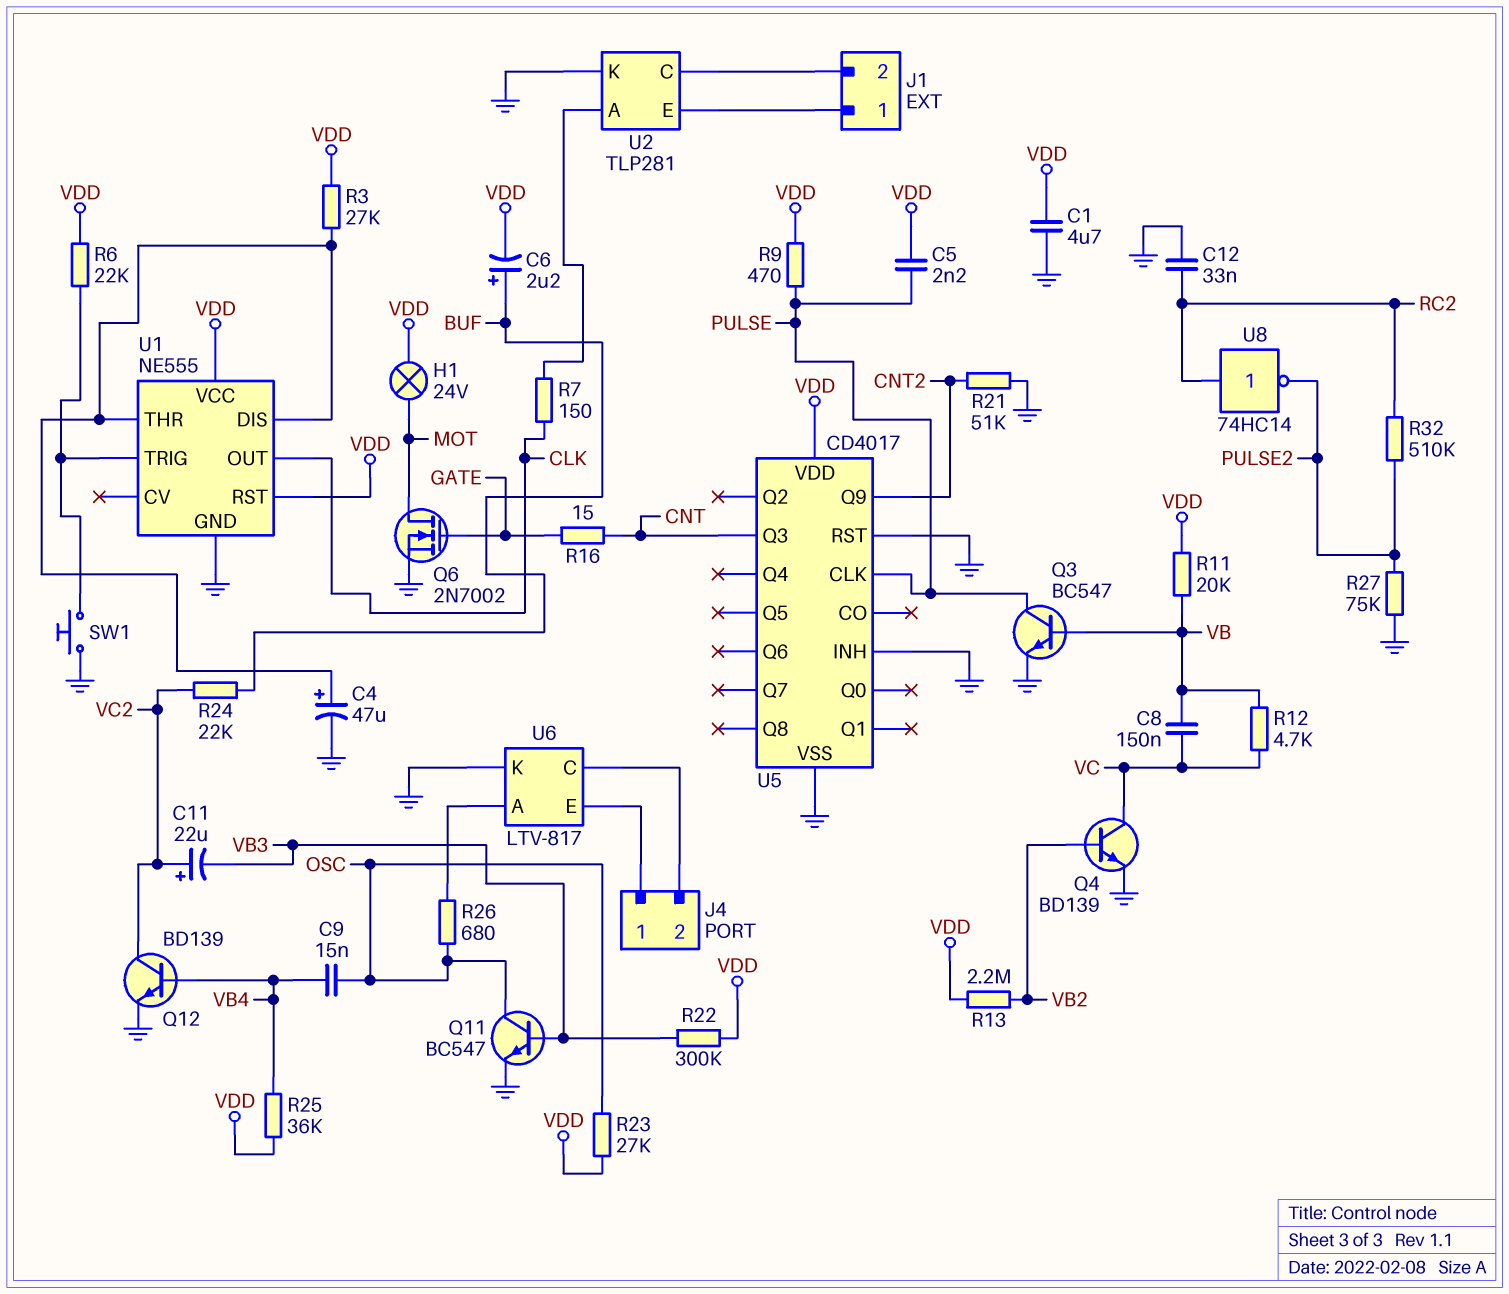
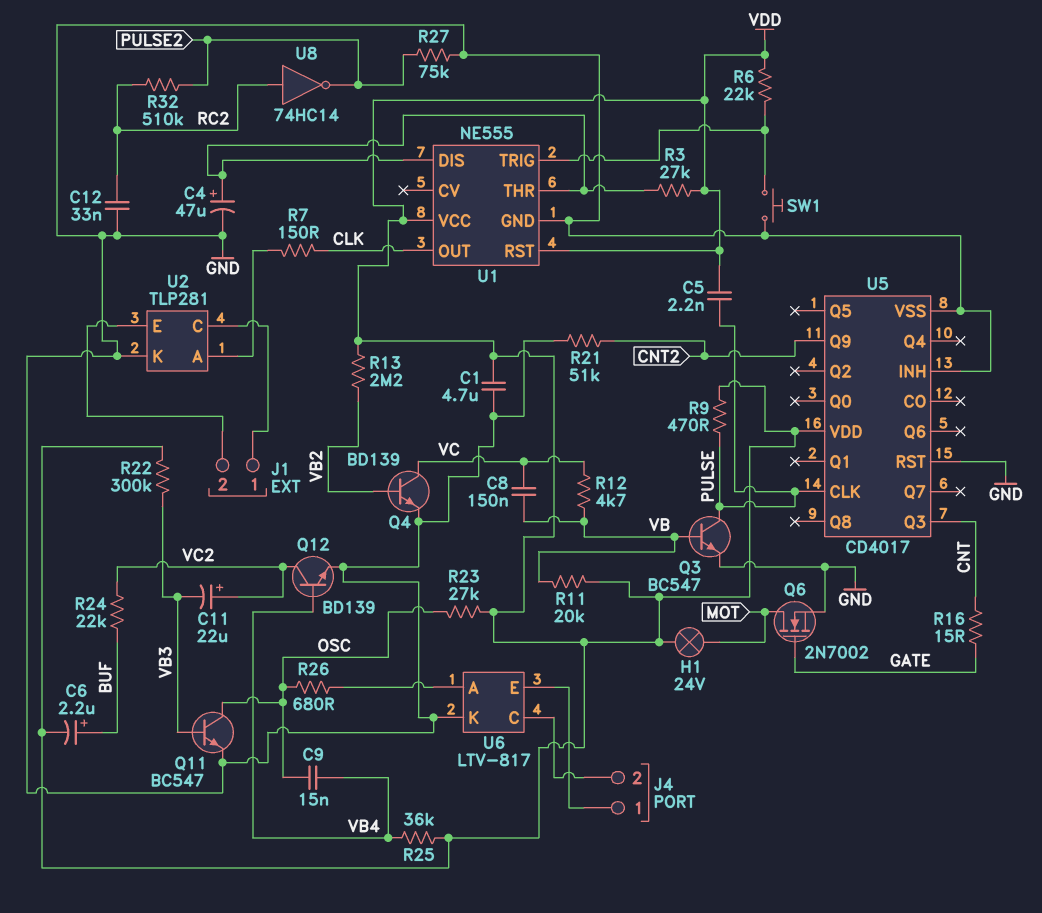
U2 pin C: J1/2 -> J1/1
U2 pin E: J1/1 -> J1/2

